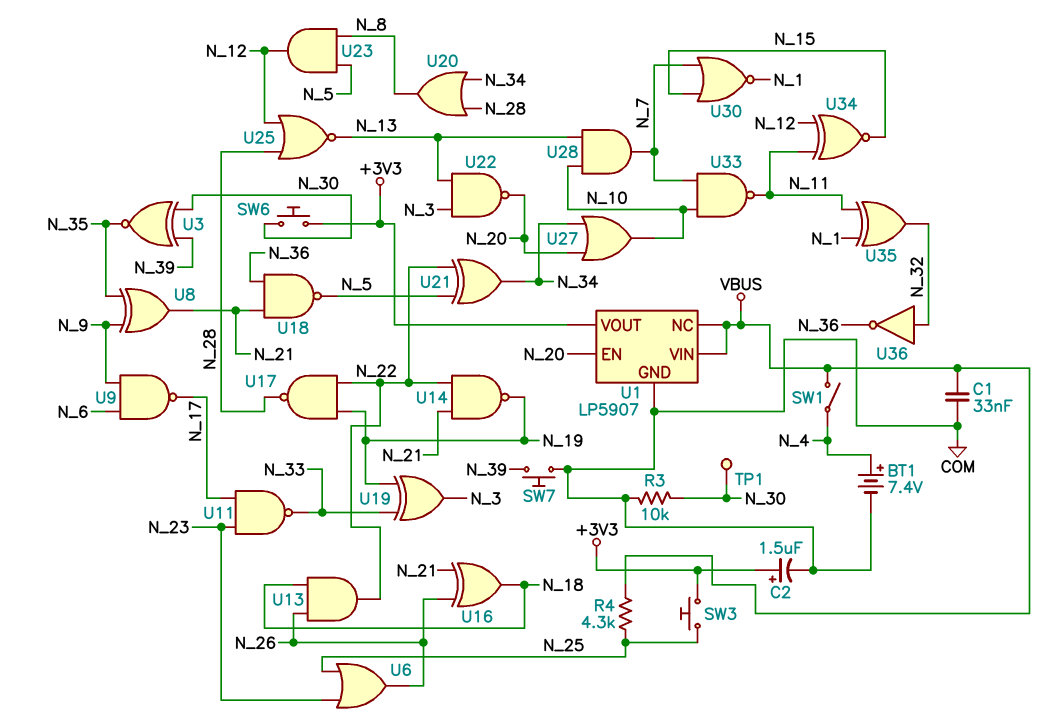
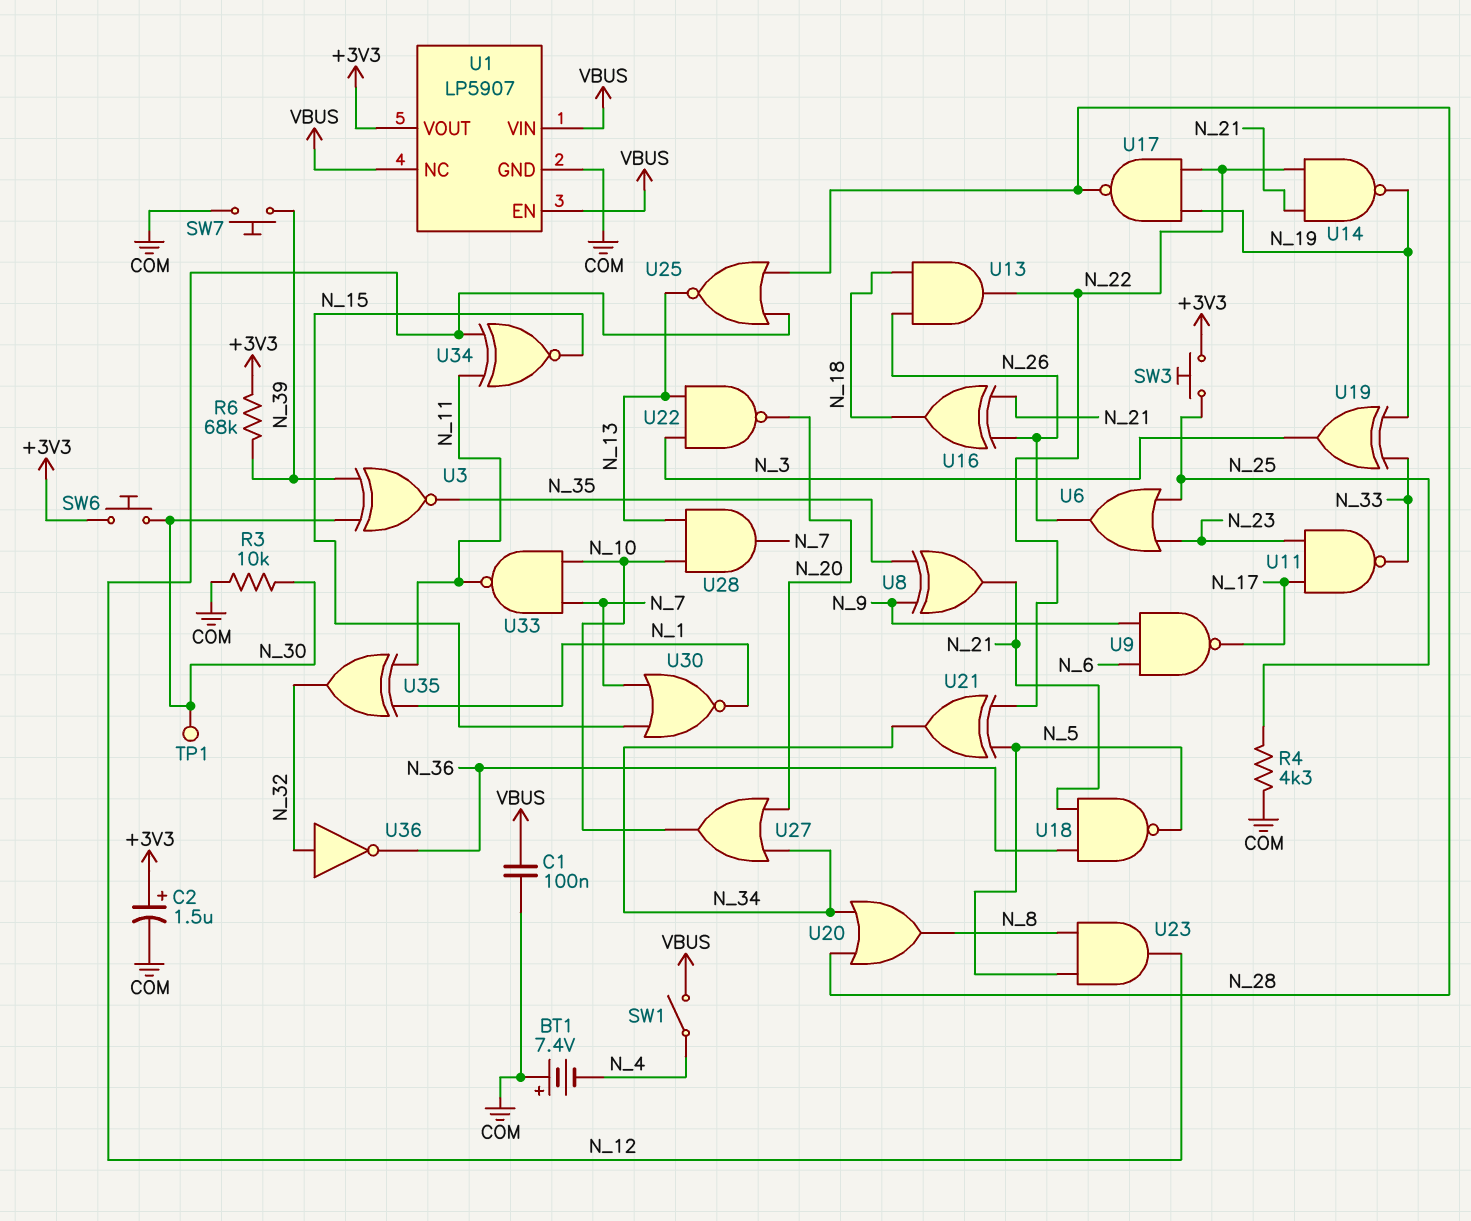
BT1: 7.4V (plus N_4, minus COM) -> 7.4V (plus COM, minus N_4)
C1: 33nF (COM, VBUS) -> 100nF (COM, VBUS)
R4: 4.3k (N_25, VBUS) -> 4.3k (COM, N_25)
R6: none -> 68k (+3V3, N_39)
U1 pin EN: N_20 -> VBUS

